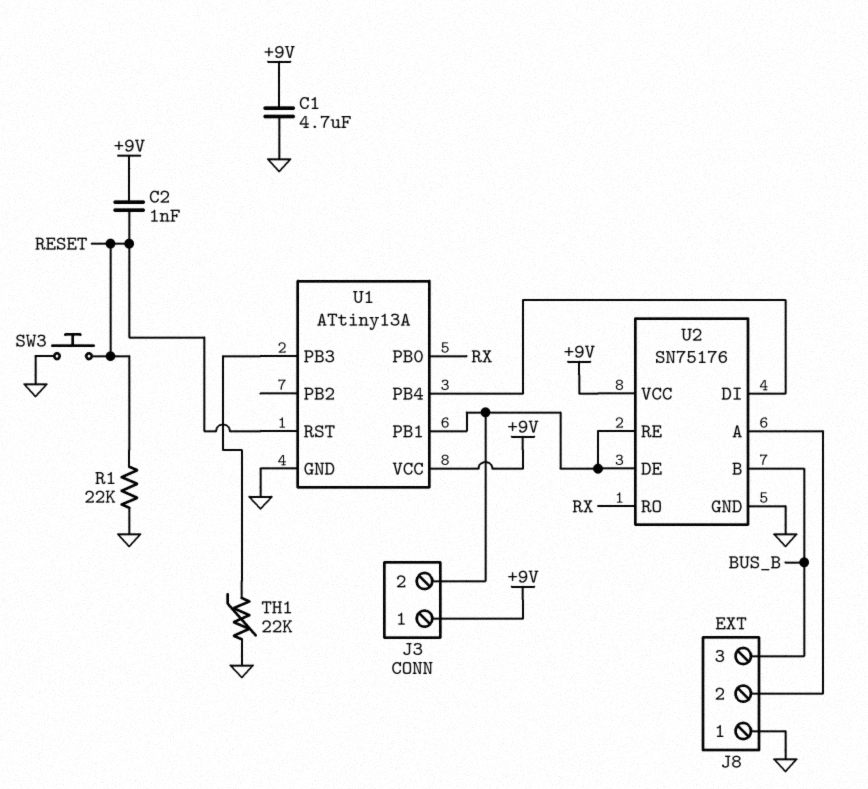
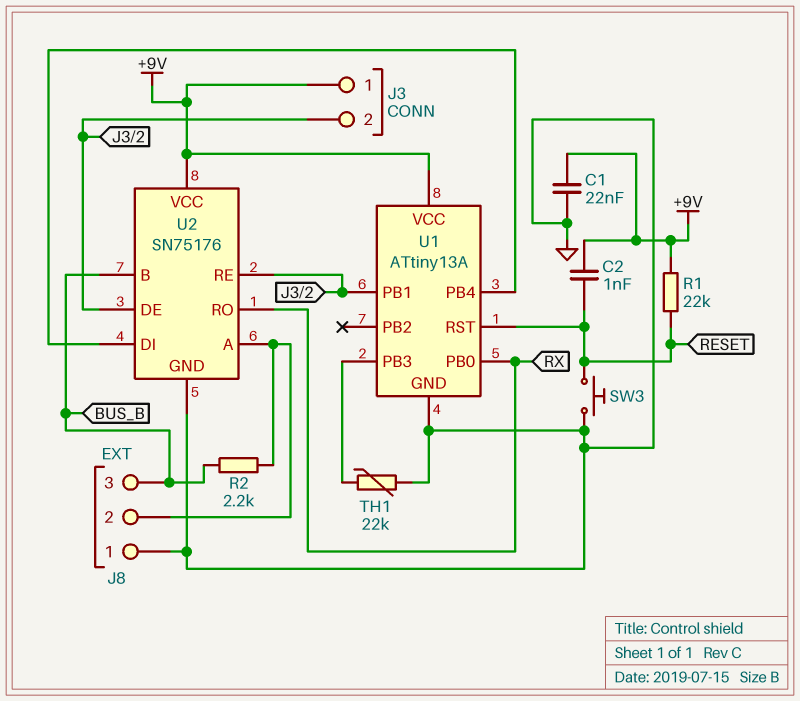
C1: 4.7uF (+9V, GND) -> 22nF (+9V, GND)
R1: 22k (GND, RESET) -> 22k (+9V, RESET)
R2: none -> 2.2k (BUS_B, J8/2)

